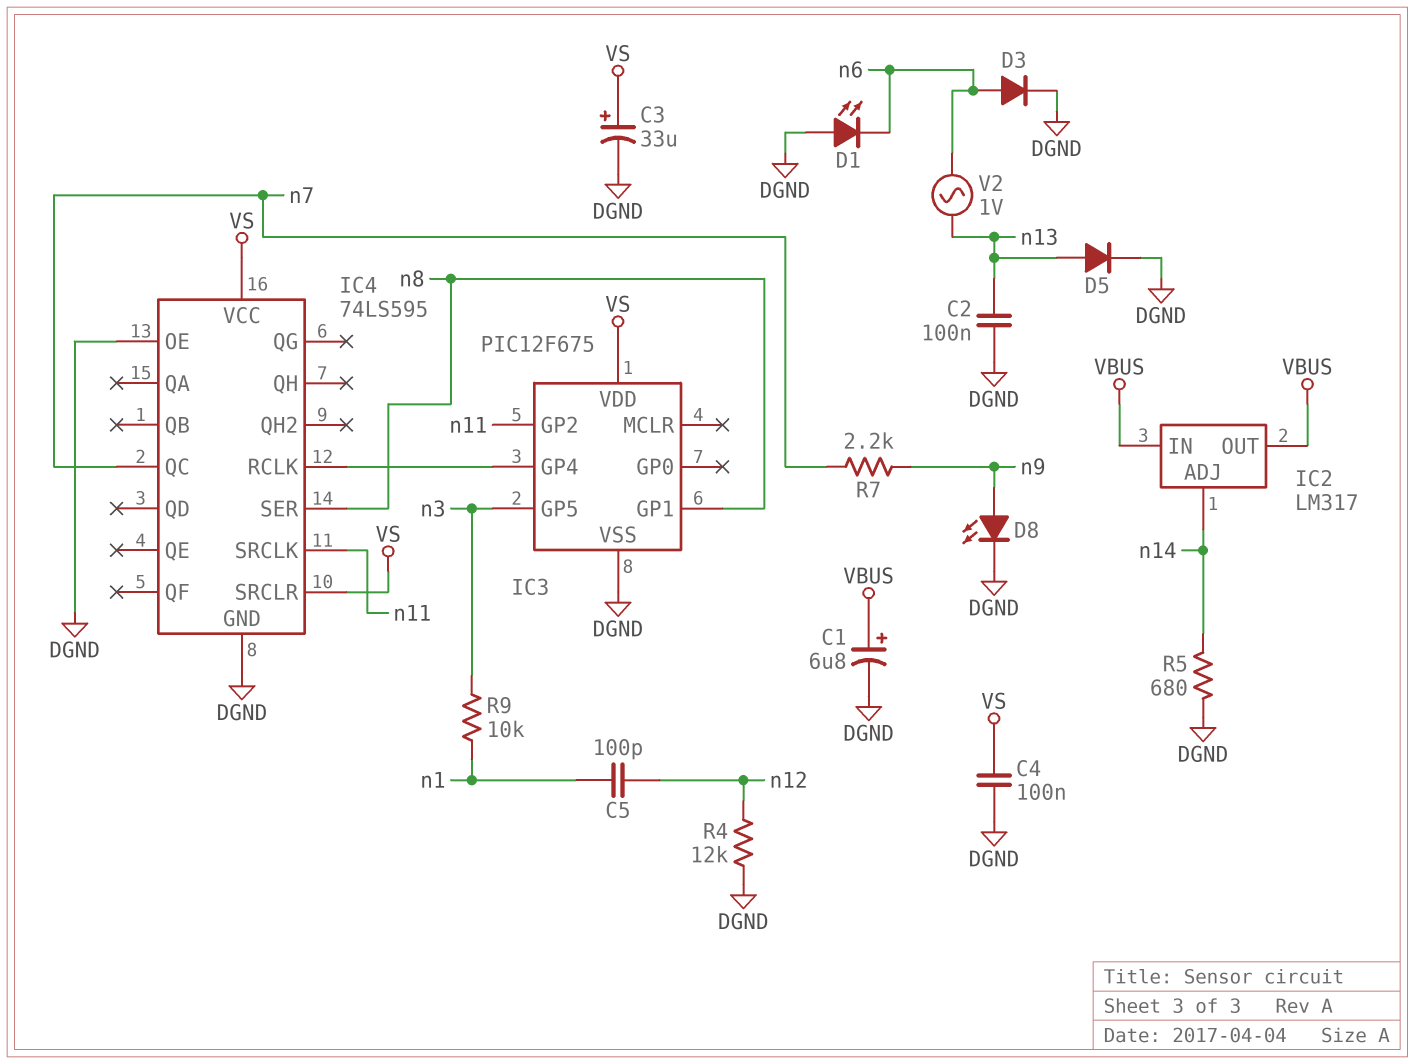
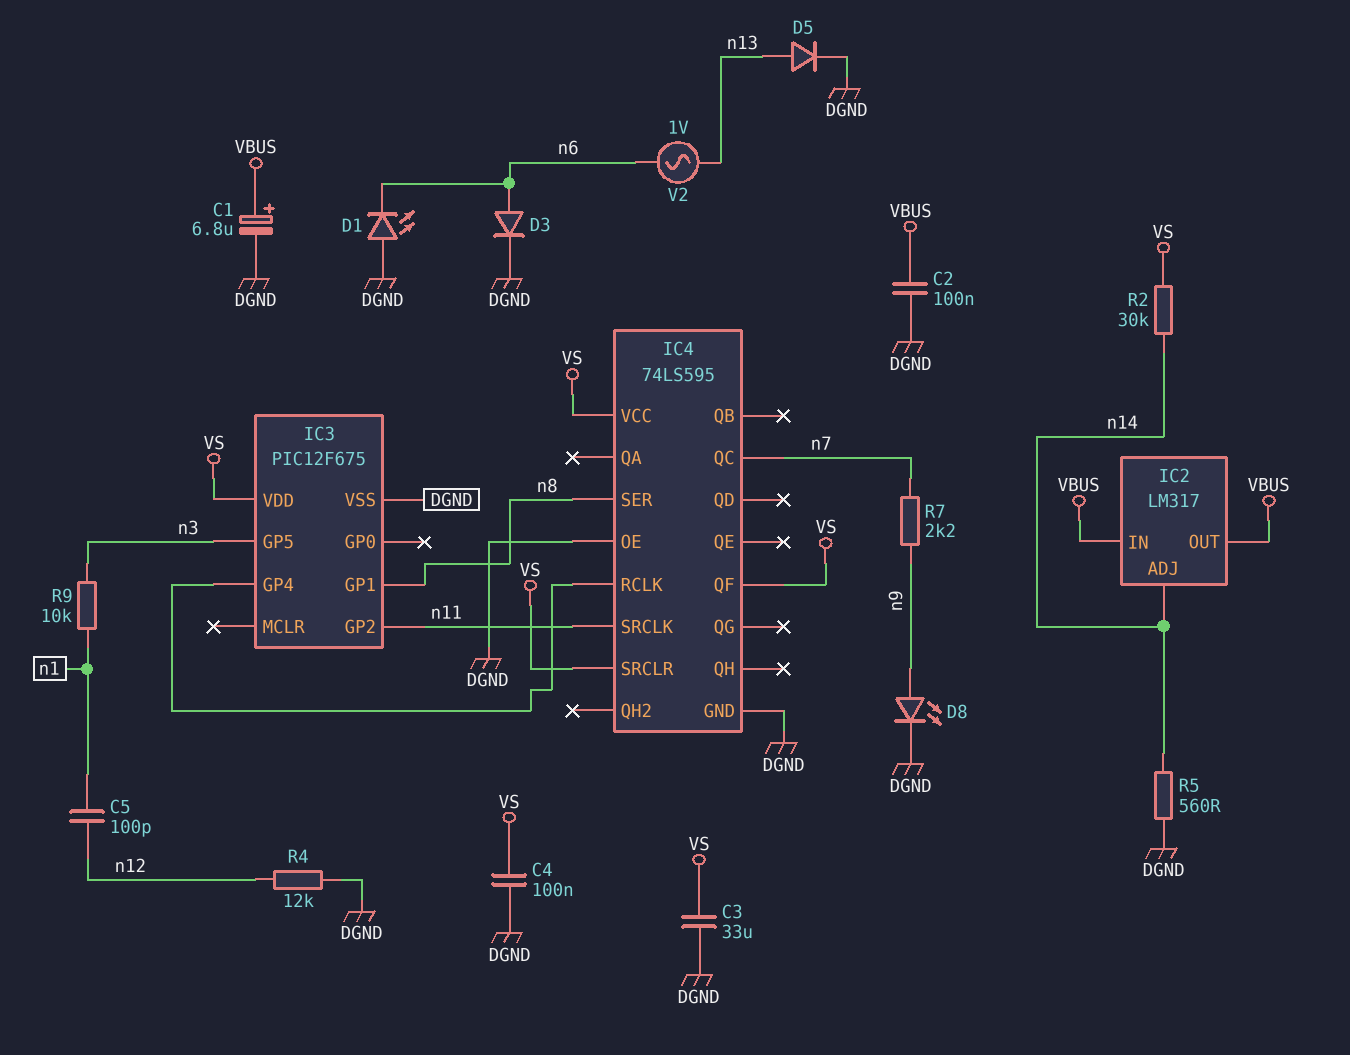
C2: 100nF (DGND, n13) -> 100nF (DGND, VBUS)
C3: 33uF (plus VS, minus DGND) -> 33uF (DGND, VS)
IC4 pin QF: none -> VS
R2: none -> 30k (VS, n14)
R5: 680 (DGND, n14) -> 560 (DGND, n14)

